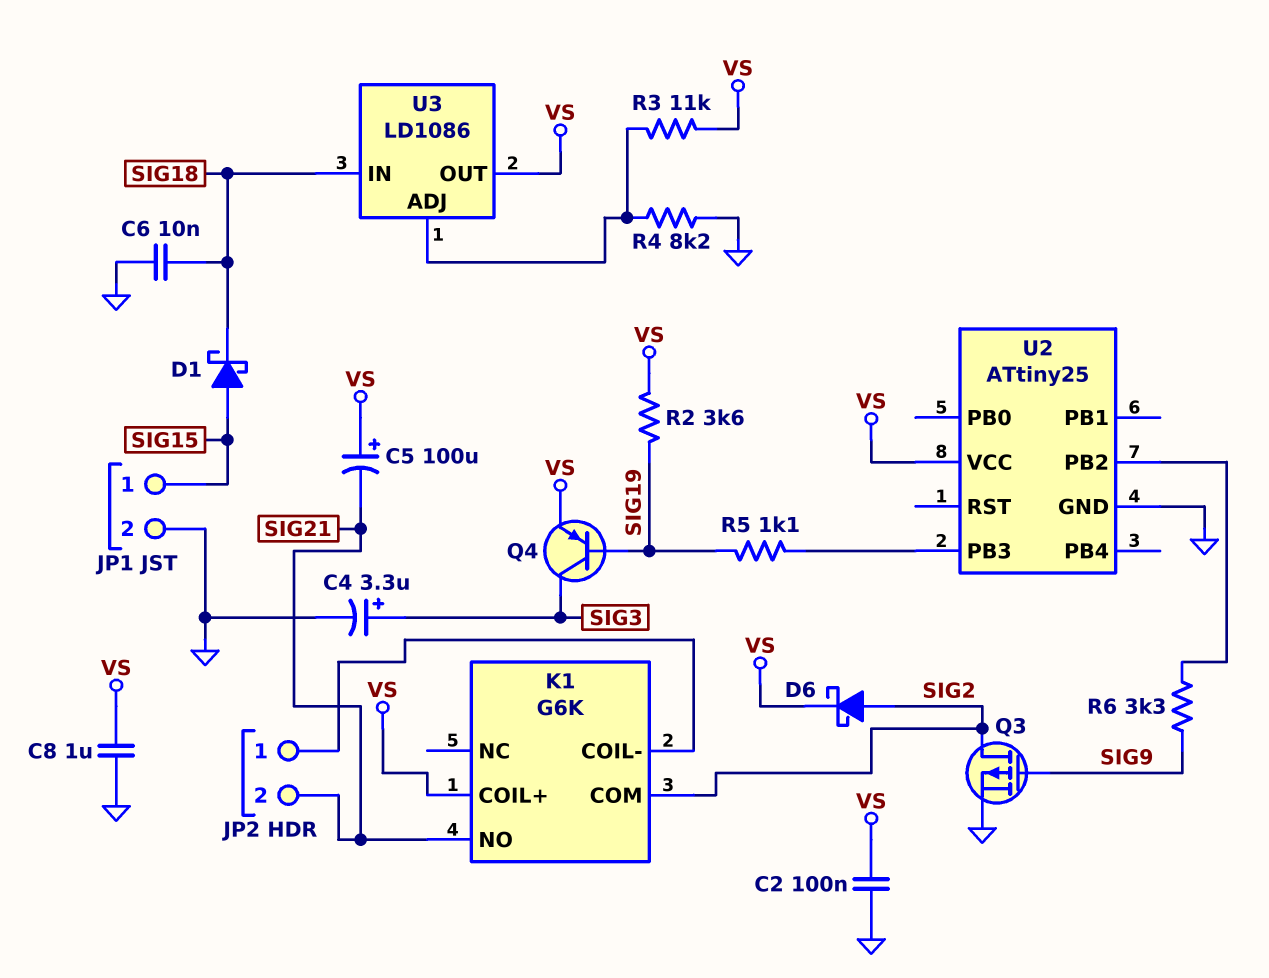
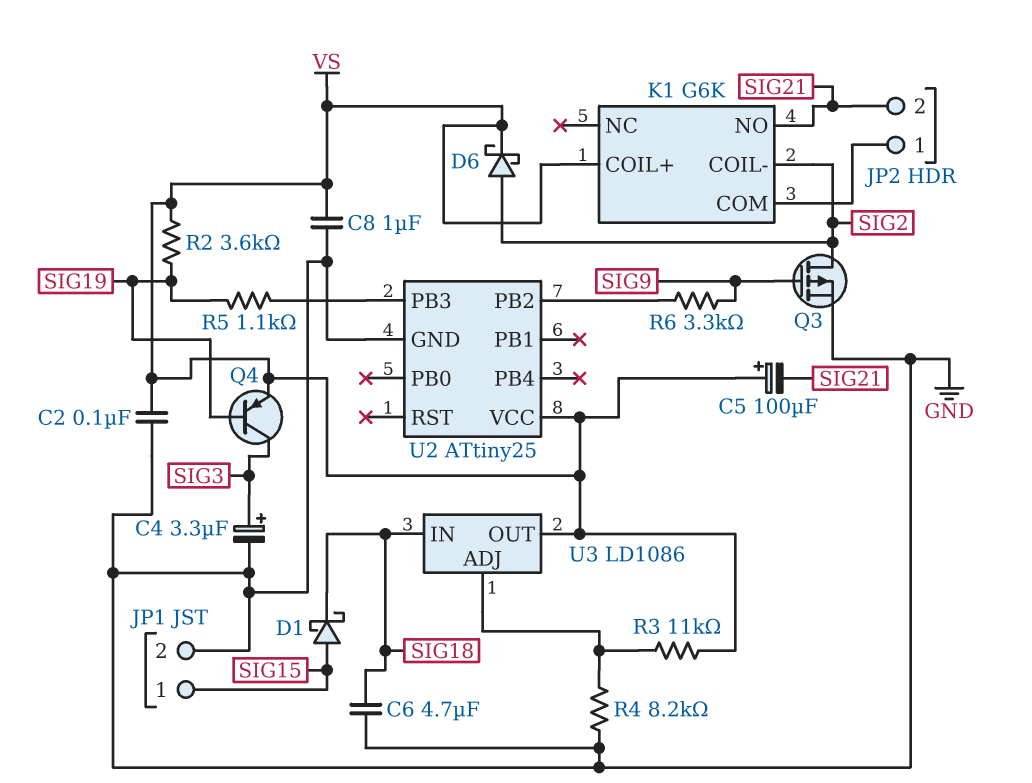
C6: 10nF (GND, SIG18) -> 4.7uF (GND, SIG18)
K1 pin COIL-: JP2/1 -> SIG2
K1 pin COM: SIG2 -> JP2/1

